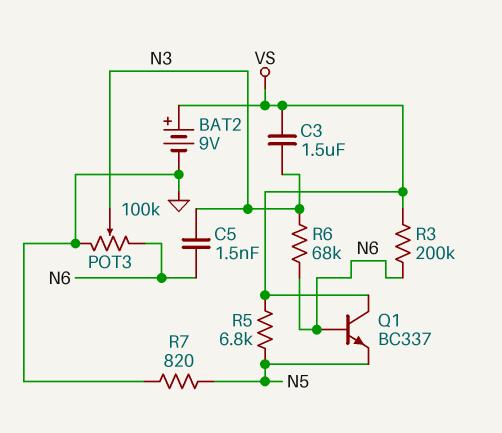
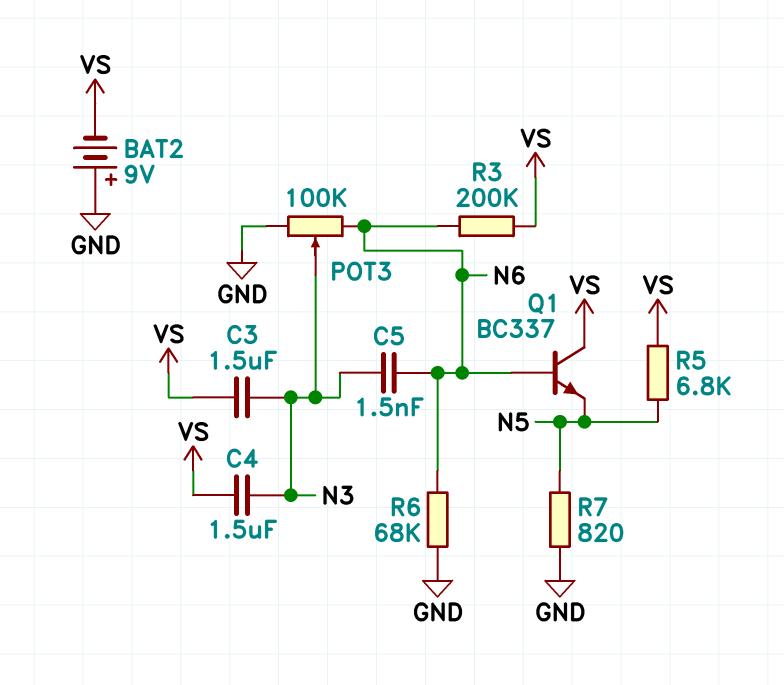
BAT2: 9V (plus VS, minus GND) -> 9V (plus GND, minus VS)
C4: none -> 1.5uF (N3, VS)
R6: 68k (N3, N6) -> 68k (GND, N6)

